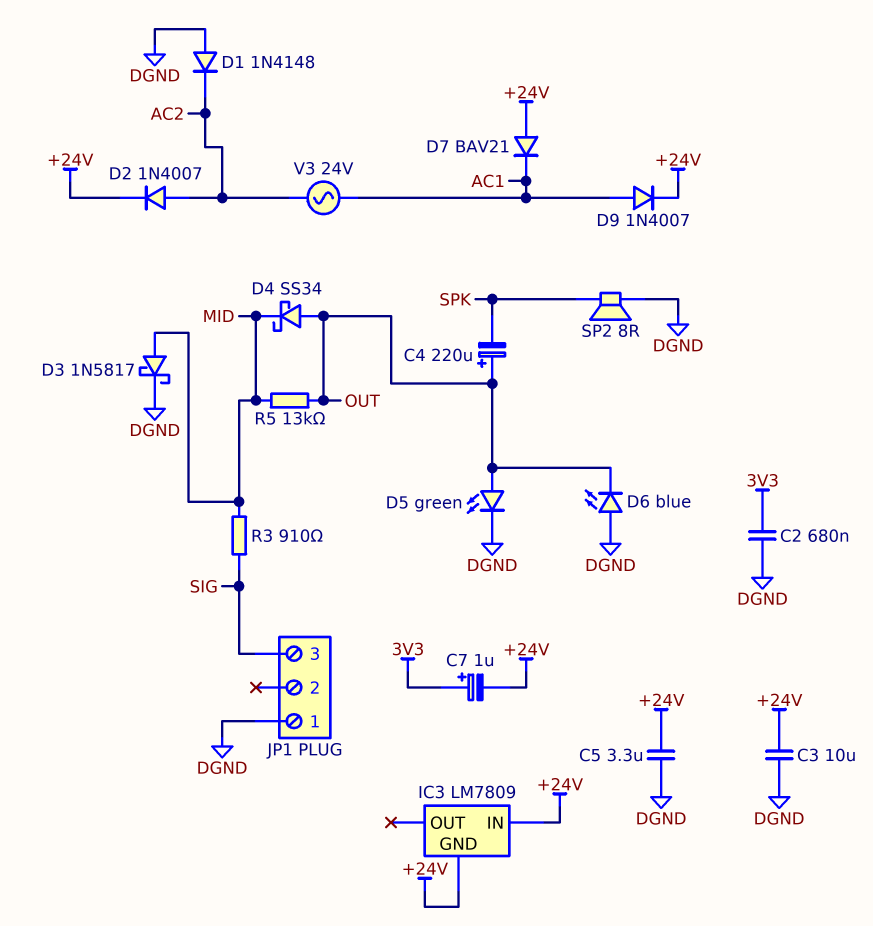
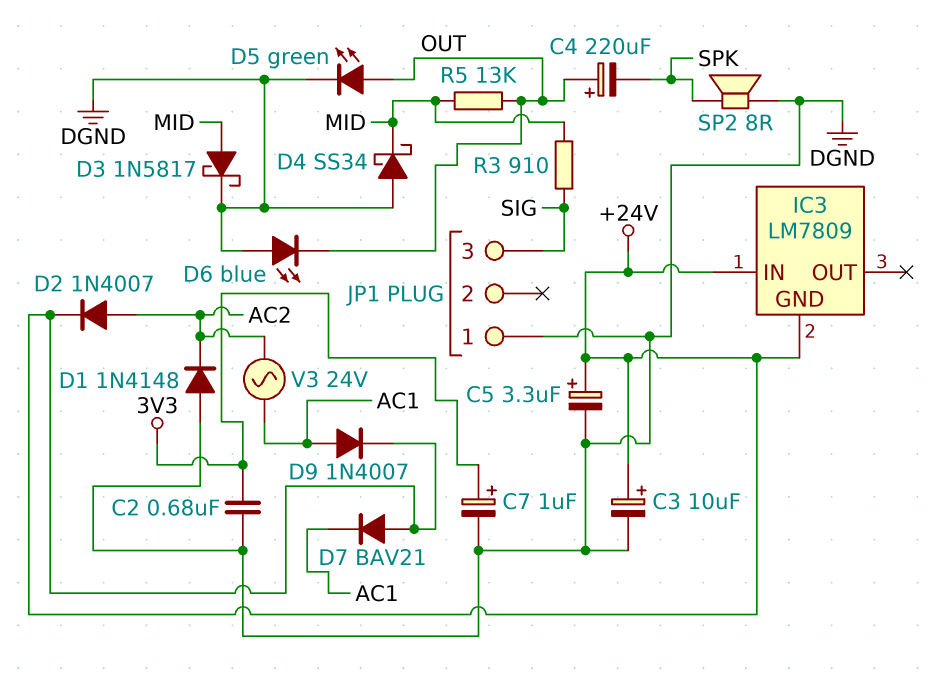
C3: 10uF (+24V, DGND) -> 10uF (plus +24V, minus DGND)
C5: 3.3uF (+24V, DGND) -> 3.3uF (plus +24V, minus DGND)
C7: 1uF (plus 3V3, minus +24V) -> 1uF (plus 3V3, minus DGND)
D4: schottky SS34 (A OUT, K MID) -> schottky SS34 (A DGND, K MID)

